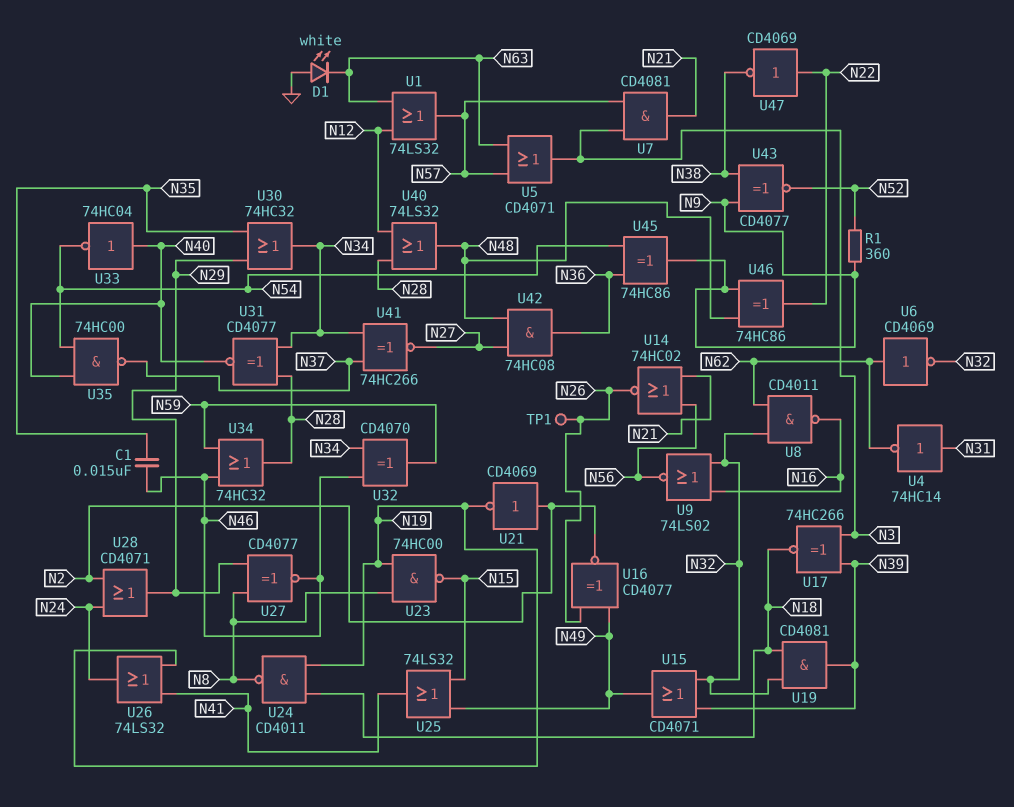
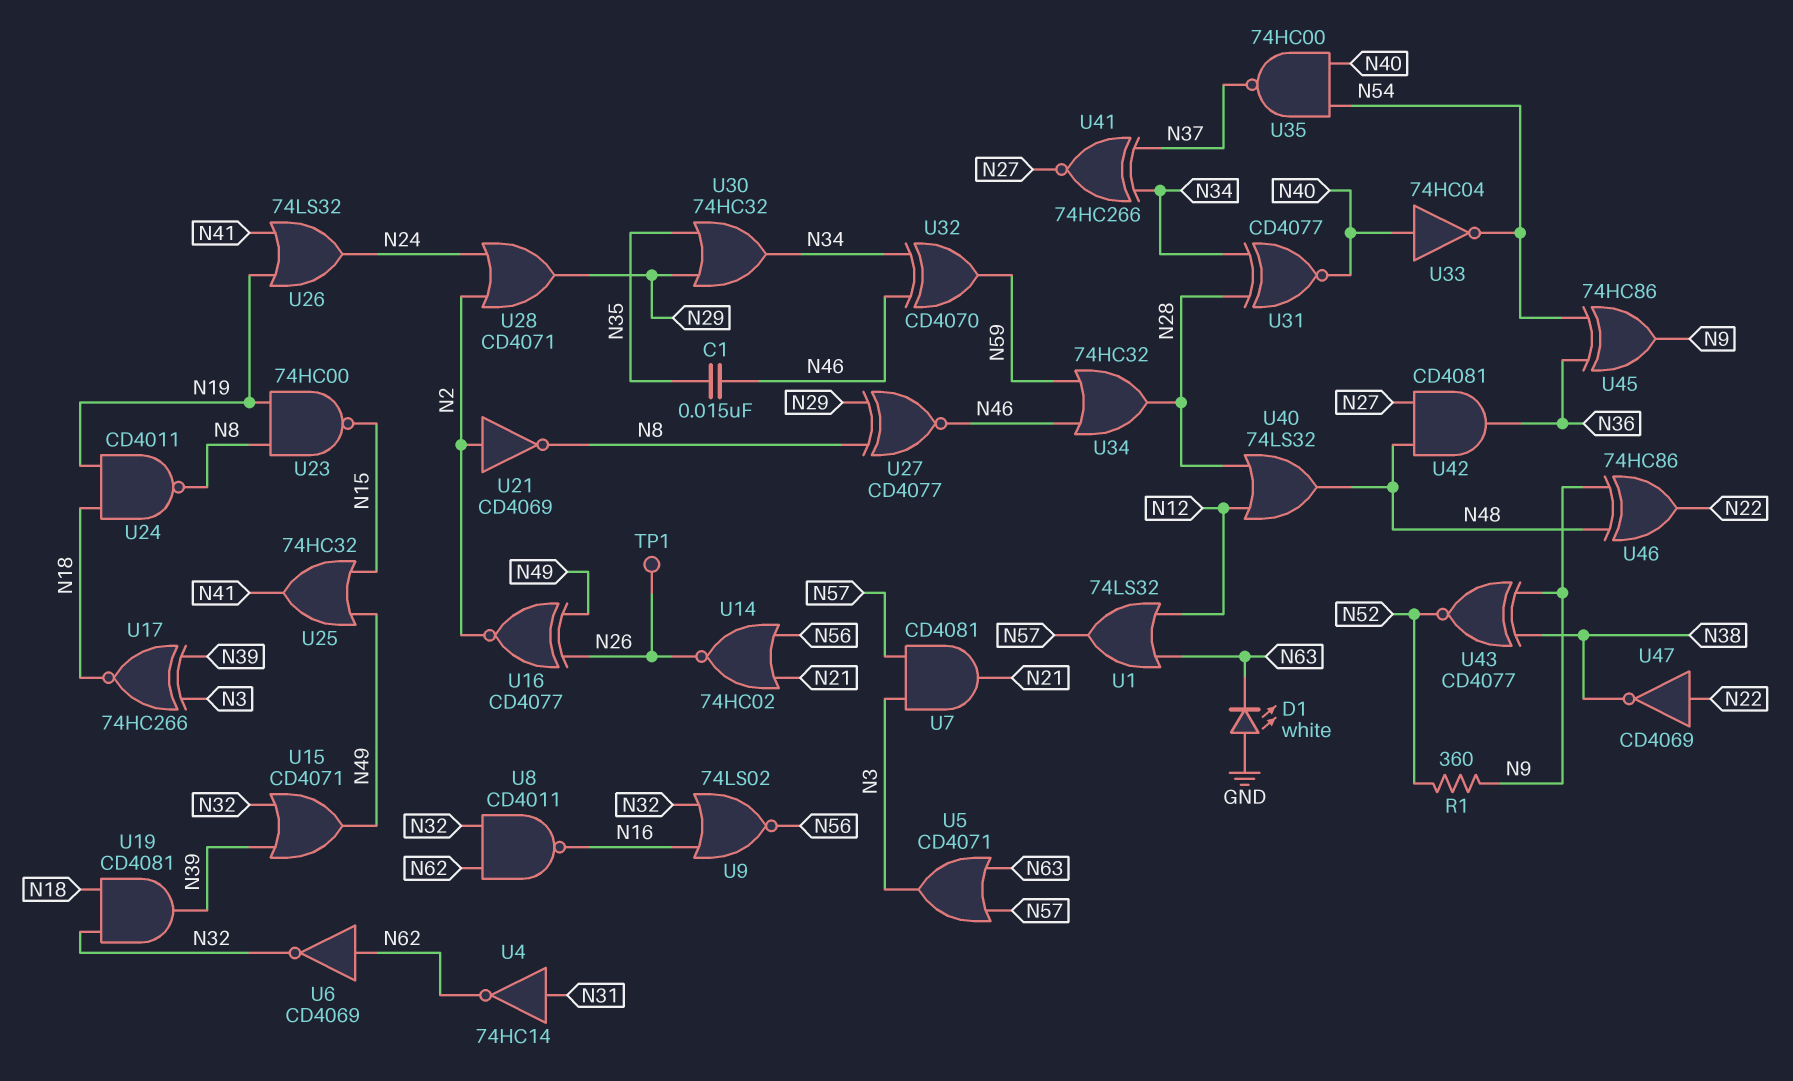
U21: NOT CD4069 (in N2, out N19) -> NOT CD4069 (in N2, out N8)
U25: OR 74LS32 (in N15, in N49, out N41) -> OR 74HC32 (in N15, in N49, out N41)
U42: AND 74HC08 (in N27, in N48, out N36) -> AND CD4081 (in N27, in N48, out N36)

